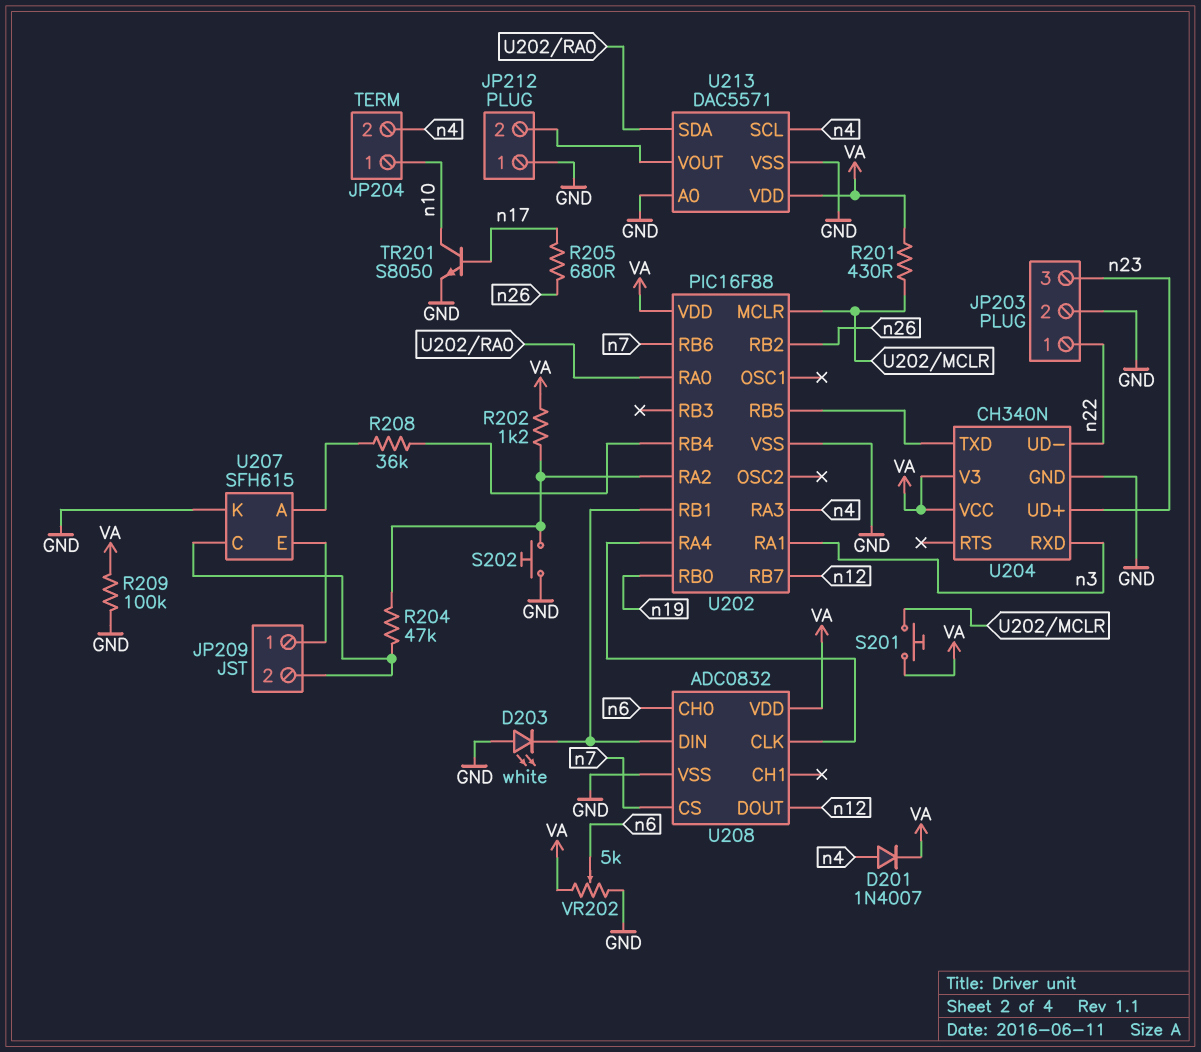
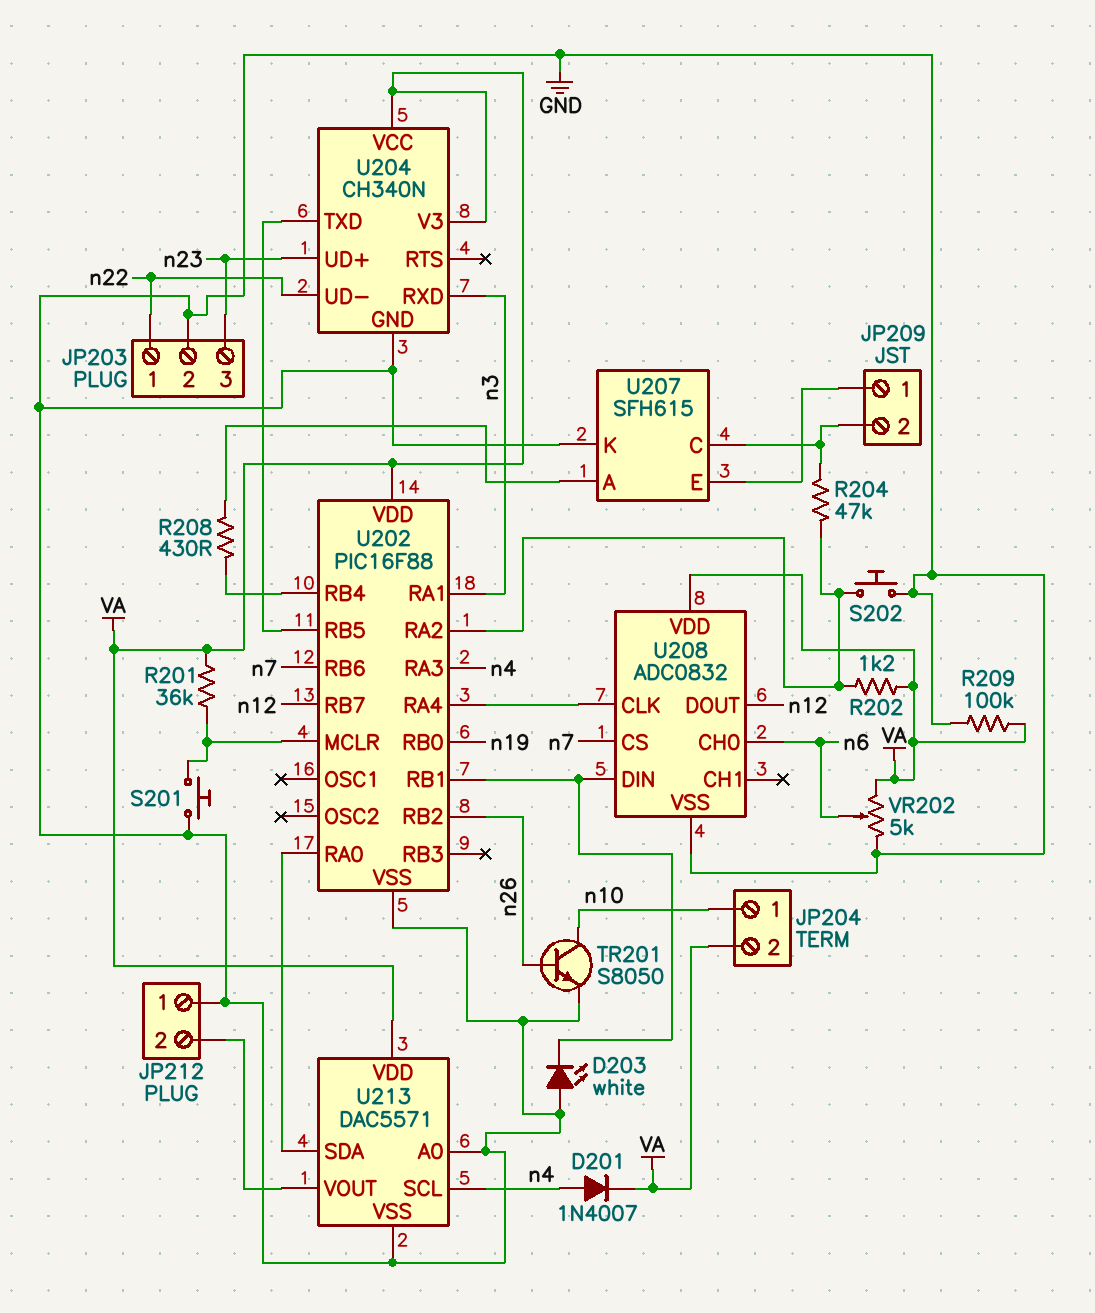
JP204 pin 2: n4 -> VA
R201: 430 (U202/MCLR, VA) -> 36k (U202/MCLR, VA)
R205: 680 (n17, n26) -> none
R208: 36k (U202/RB4, U207/A) -> 430 (U202/RB4, U207/A)
S201: button (U202/MCLR, VA) -> button (GND, U202/MCLR)
TR201: NPN S8050 (B n17, C n10, E GND) -> NPN S8050 (B n26, C n10, E GND)

